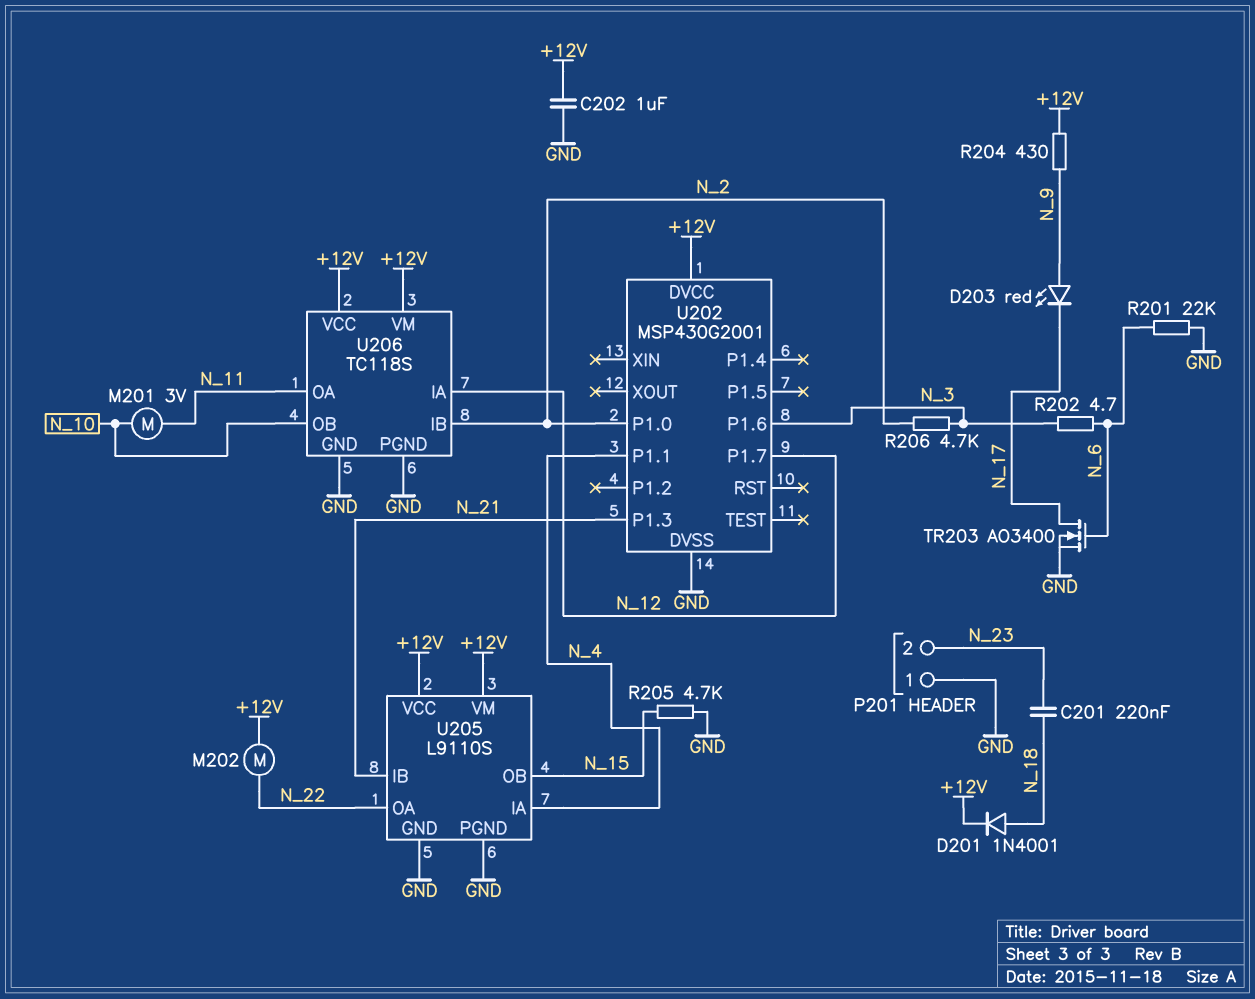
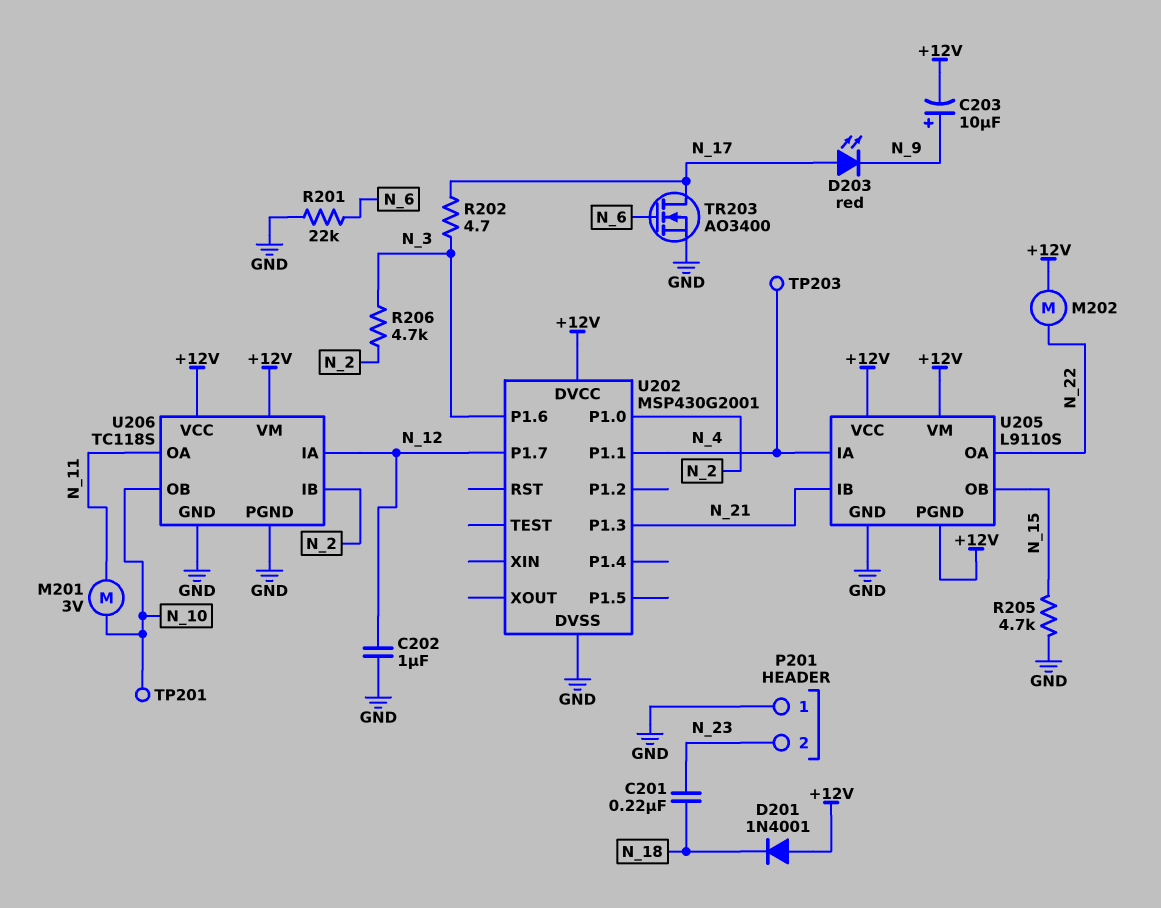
C202: 1uF (+12V, GND) -> 1uF (GND, N_12)
C203: none -> 10uF (plus N_9, minus +12V)
D201: diode 1N4001 (A N_18, K +12V) -> diode 1N4001 (A +12V, K N_18)
D203: LED red (A N_9, K N_17) -> LED red (A N_17, K N_9)
R202: 4.7 (N_3, N_6) -> 4.7 (N_3, N_17)
R204: 430 (+12V, N_9) -> none
TP201: none -> test point (N_10)
TP203: none -> test point (N_4)
U205 pin PGND: GND -> +12V

